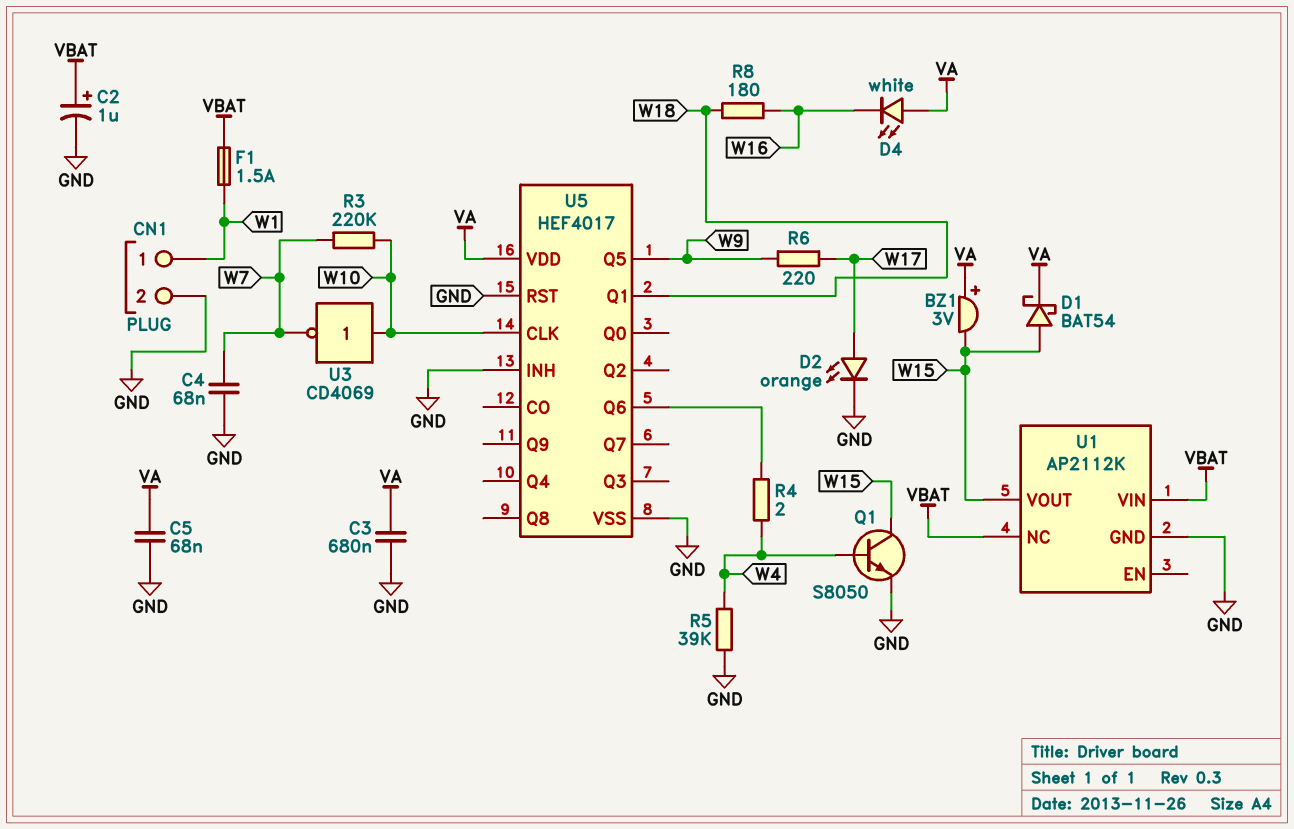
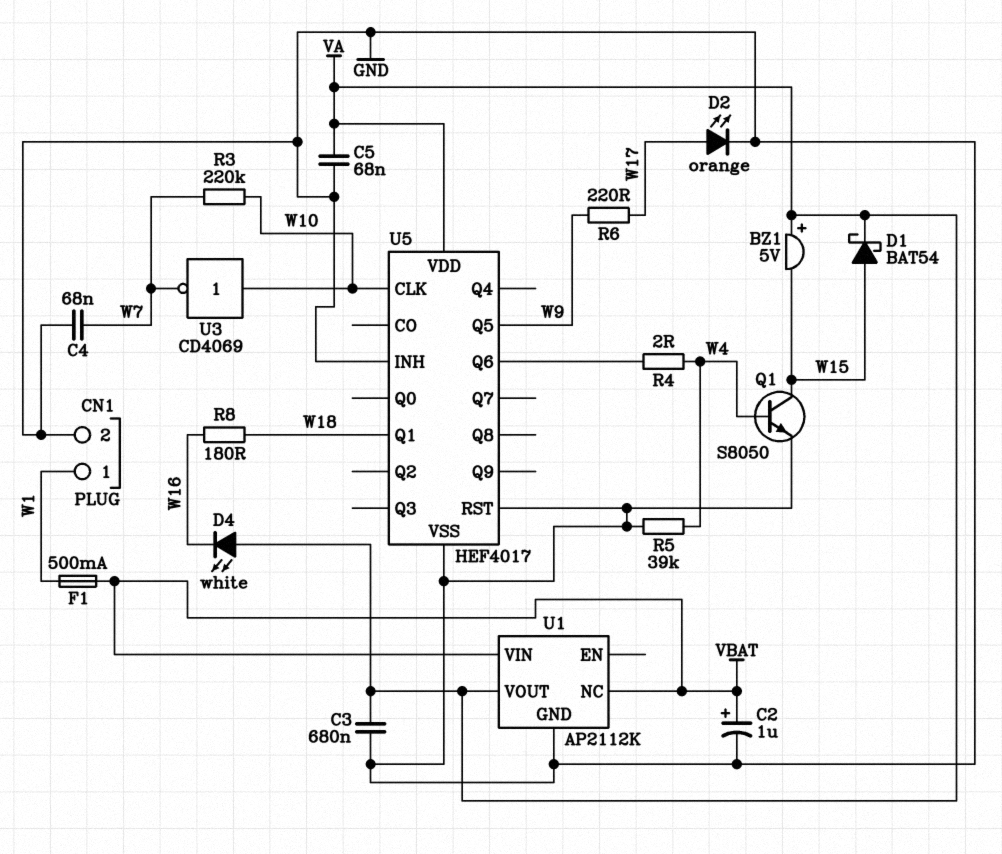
BZ1: buzzer 3V (plus VA, minus W15) -> buzzer 5V (plus VA, minus W15)
F1: 1.5A (VBAT, W1) -> 500mA (VBAT, W1)
U1 pin VOUT: W15 -> VA

